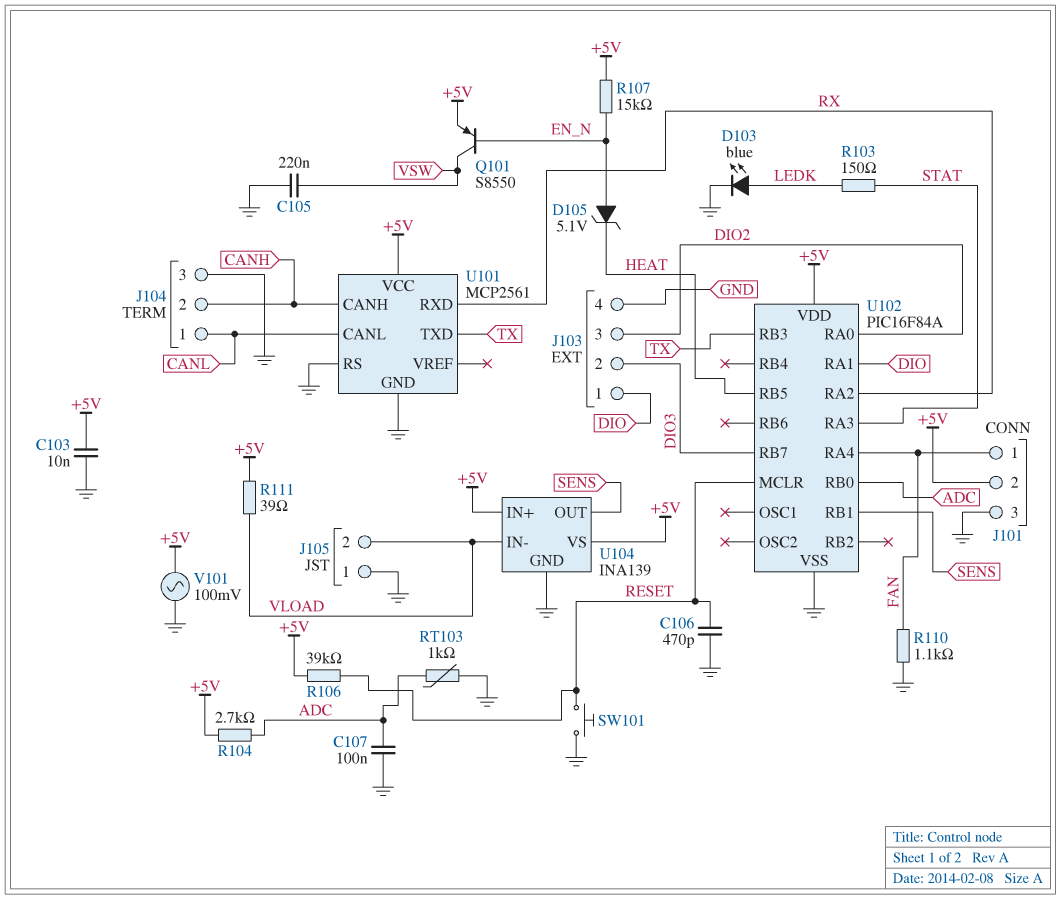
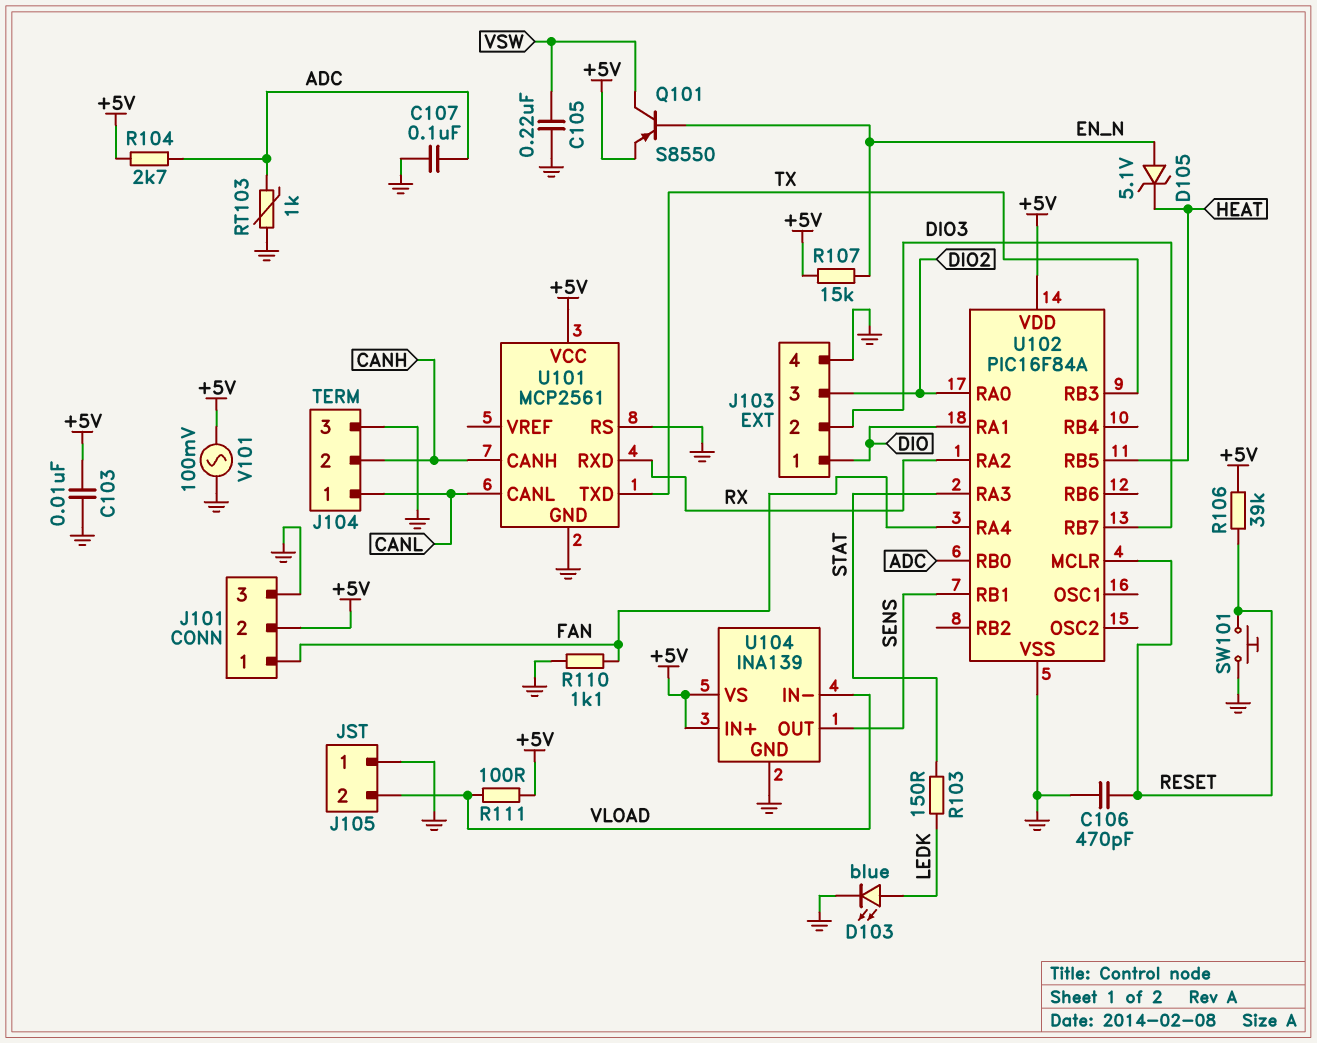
R111: 39 (+5V, VLOAD) -> 100 (+5V, VLOAD)

